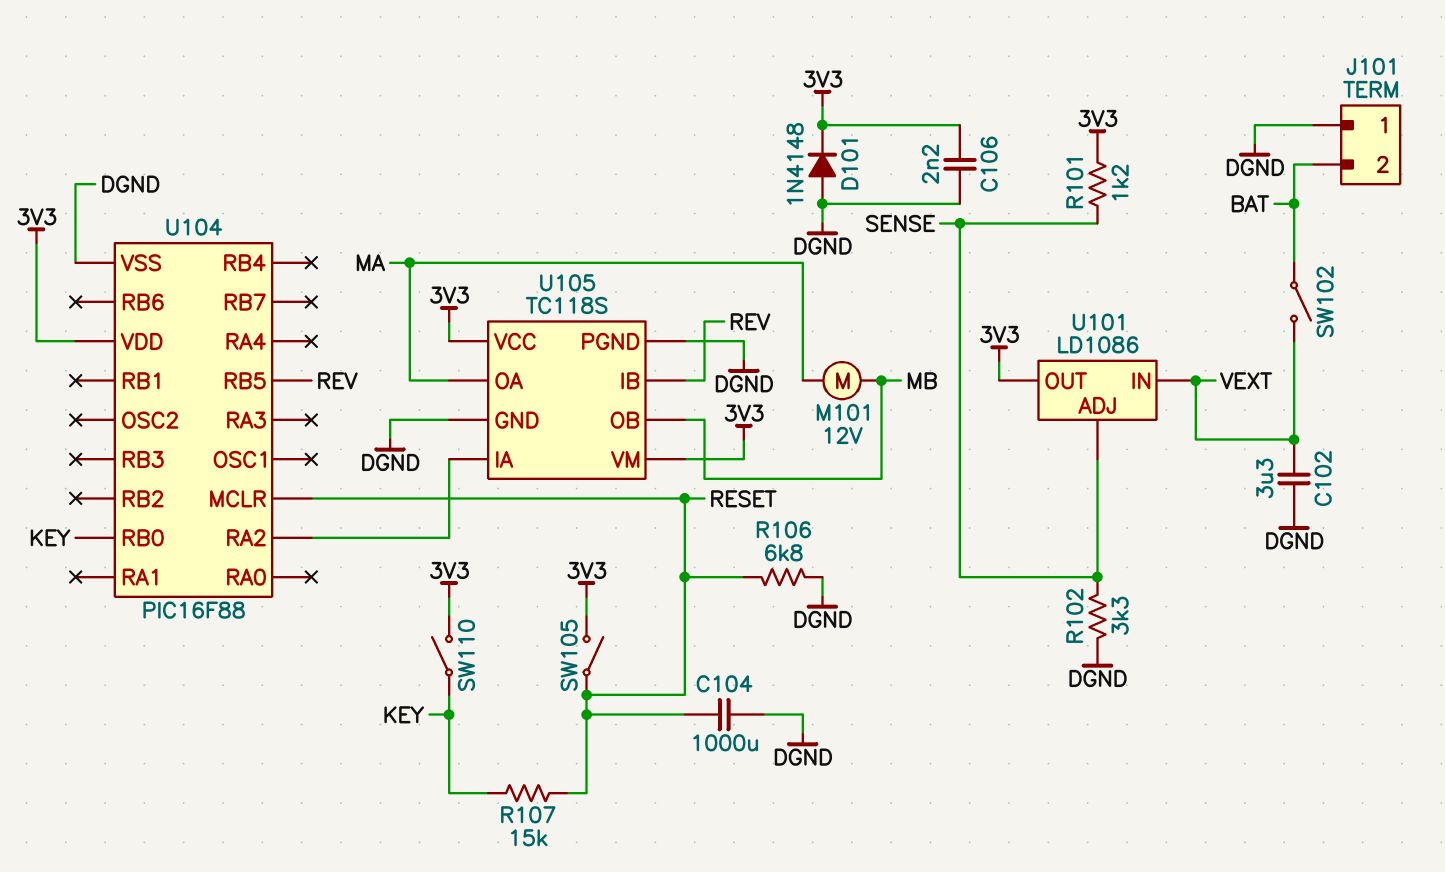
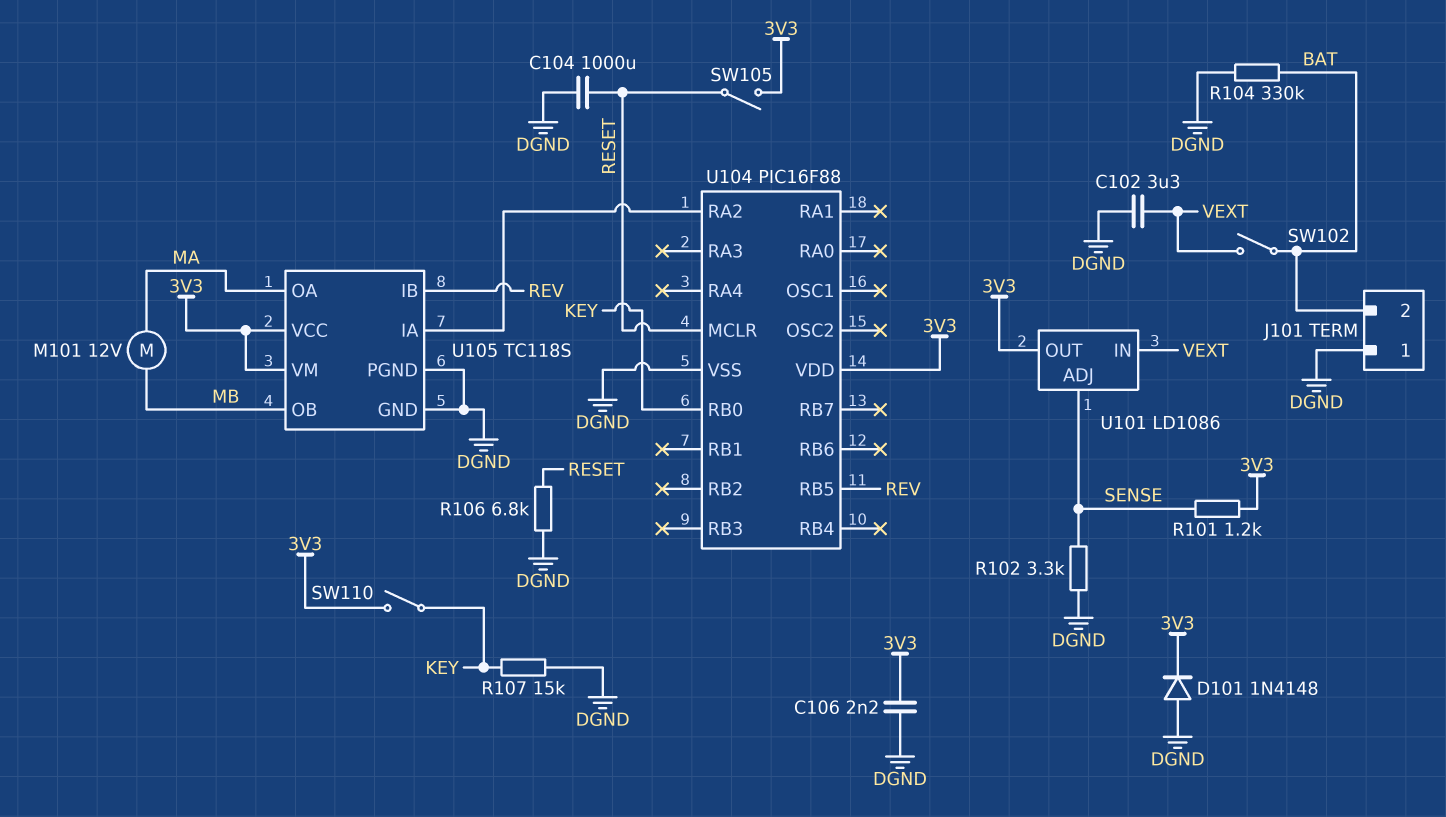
R104: none -> 330k (BAT, DGND)
R107: 15k (KEY, RESET) -> 15k (DGND, KEY)

